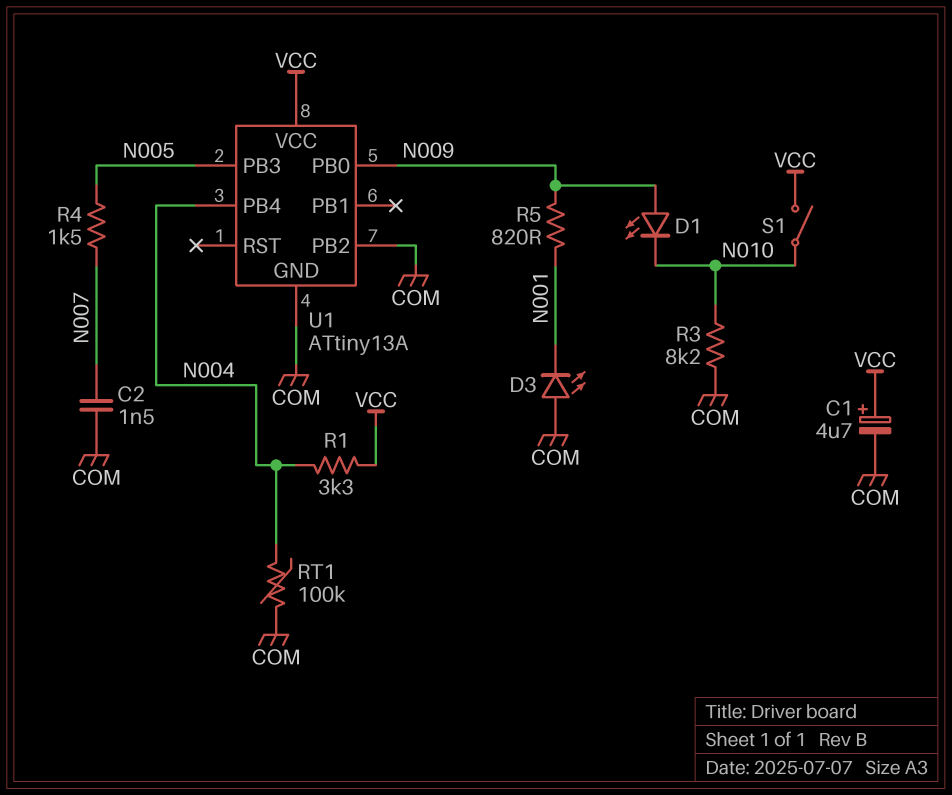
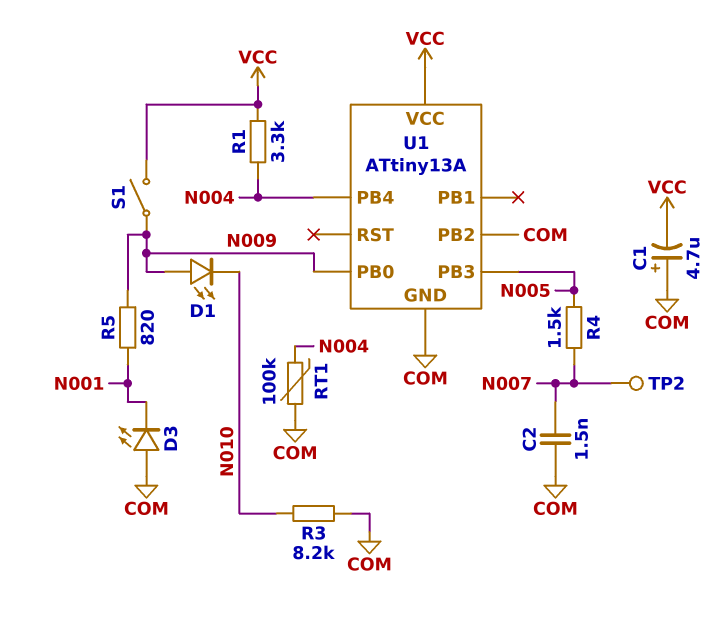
C1: 4.7uF (plus VCC, minus COM) -> 4.7uF (plus COM, minus VCC)
S1: switch (N010, VCC) -> switch (N009, VCC)
TP2: none -> test point (N007)

